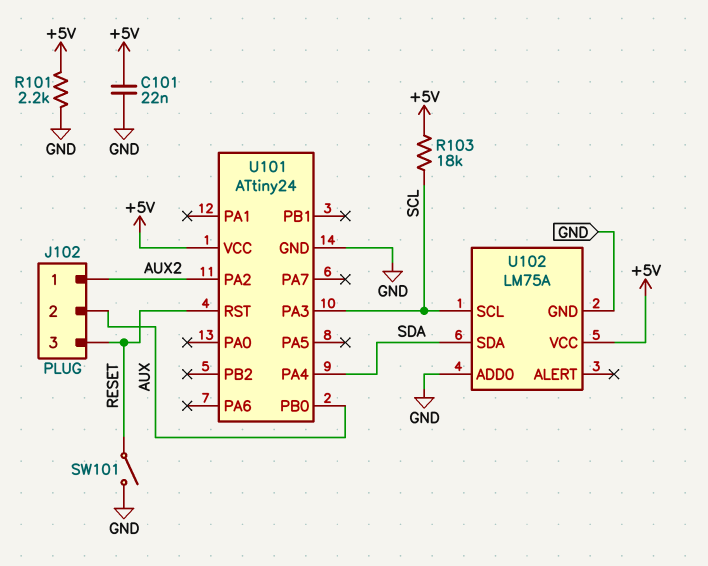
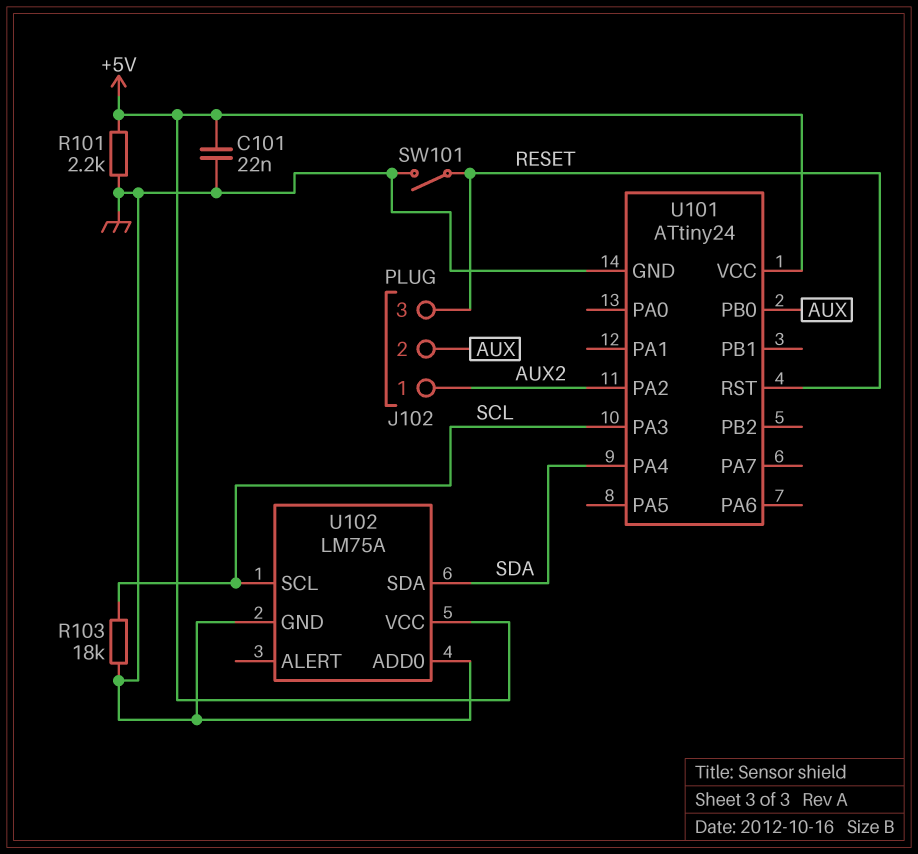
R103: 18k (+5V, SCL) -> 18k (GND, SCL)

